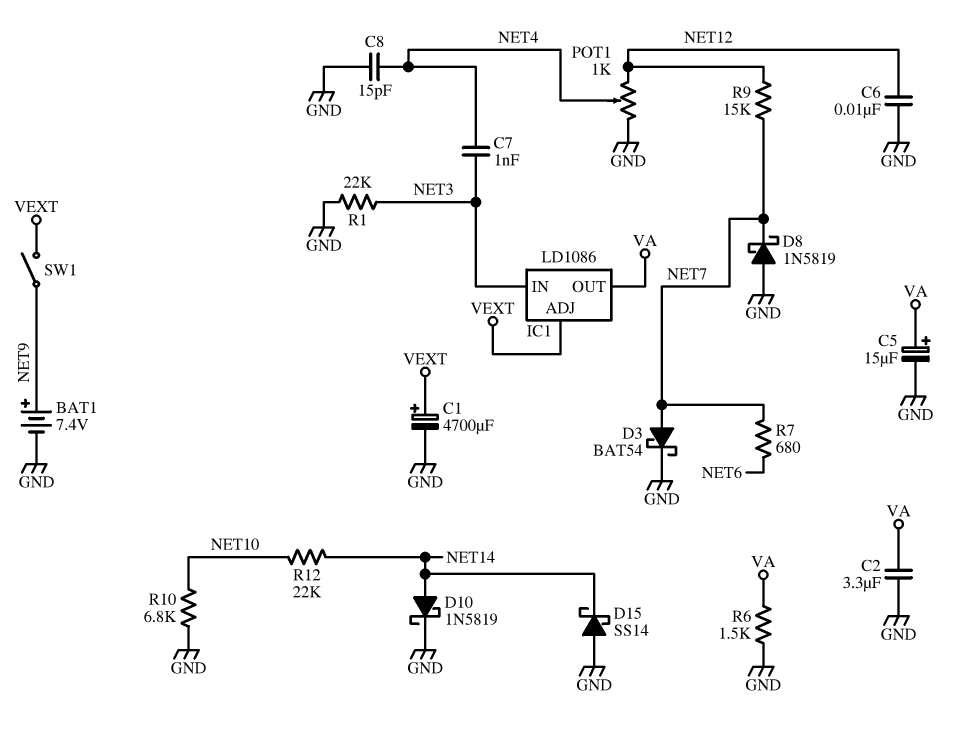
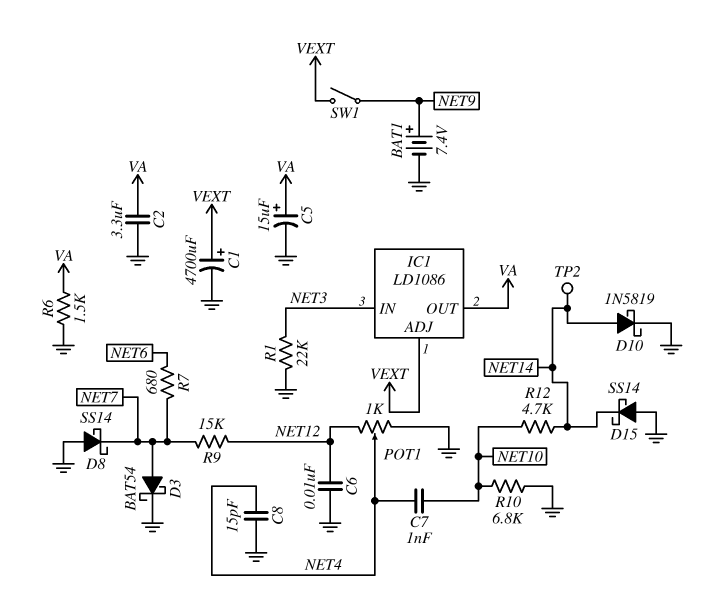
C7: 1nF (NET3, NET4) -> 1nF (NET4, NET10)
D8: schottky 1N5819 (A GND, K NET7) -> schottky SS14 (A GND, K NET7)
R12: 22k (NET10, NET14) -> 4.7k (NET10, NET14)
TP2: none -> test point (NET14)

